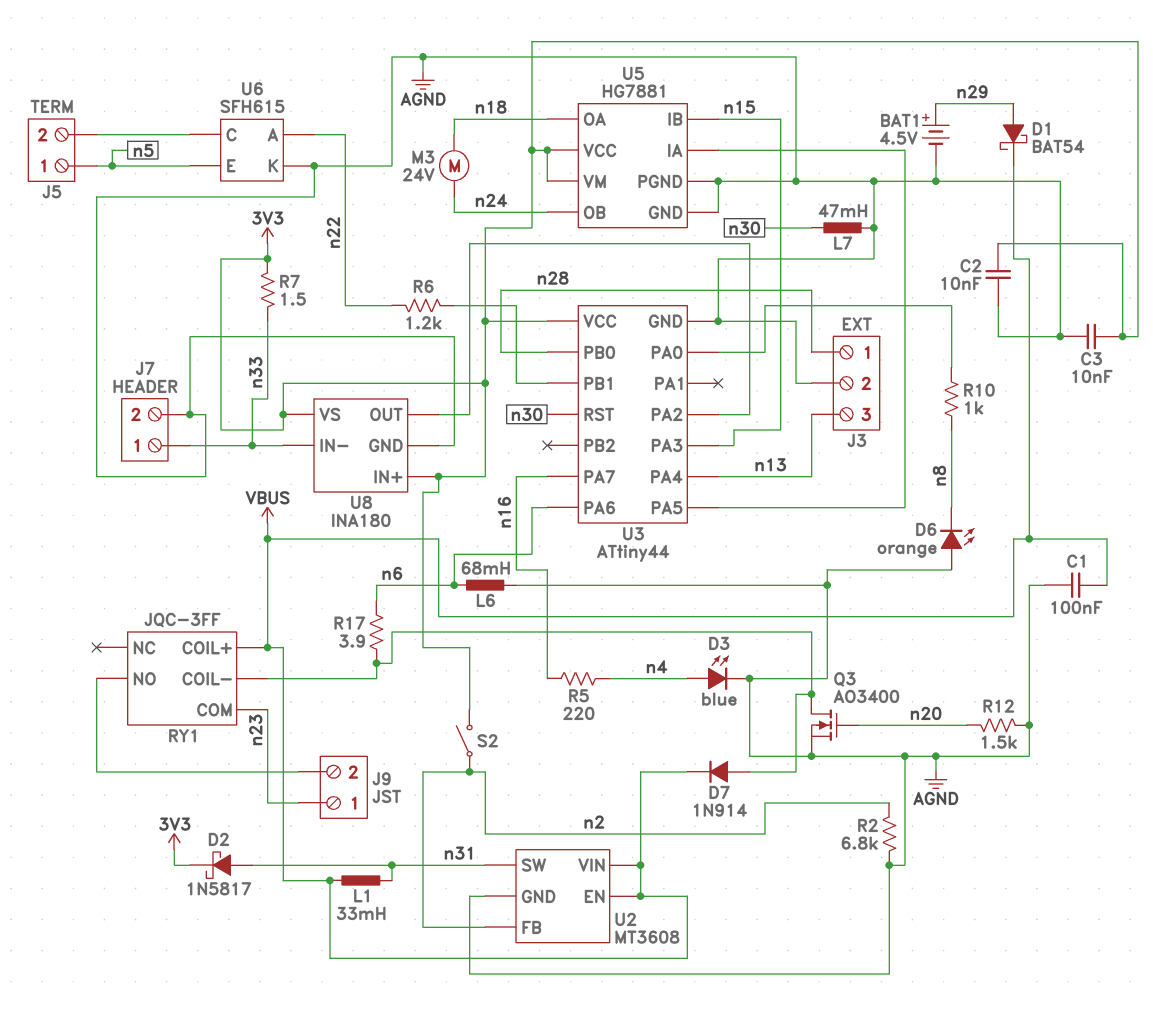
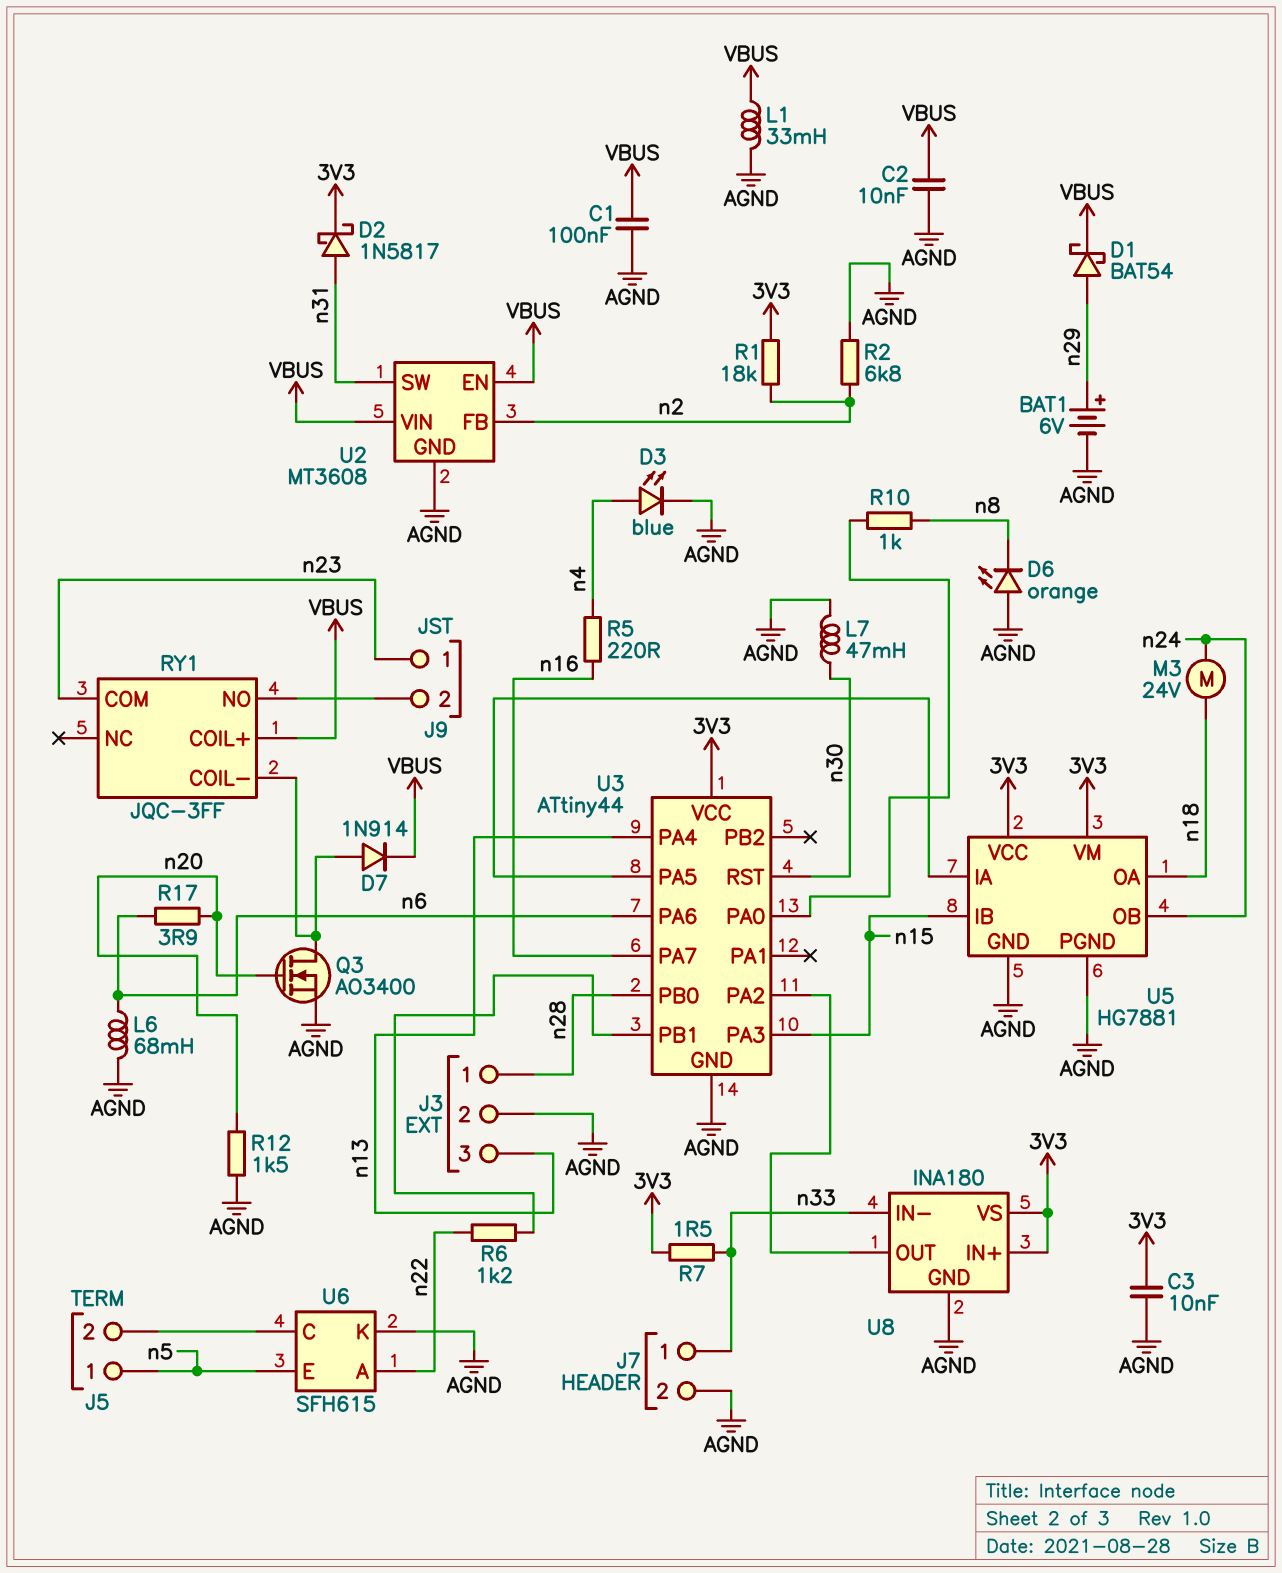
BAT1: 4.5V (plus n29, minus AGND) -> 6V (plus n29, minus AGND)
C2: 10nF (3V3, AGND) -> 10nF (AGND, VBUS)
L1: 33mH (VBUS, n31) -> 33mH (AGND, VBUS)
R1: none -> 18k (3V3, n2)
R17: 3.9 (RY1/COIL-, n6) -> 3.9 (n6, n20)
S2: switch (3V3, n2) -> none

